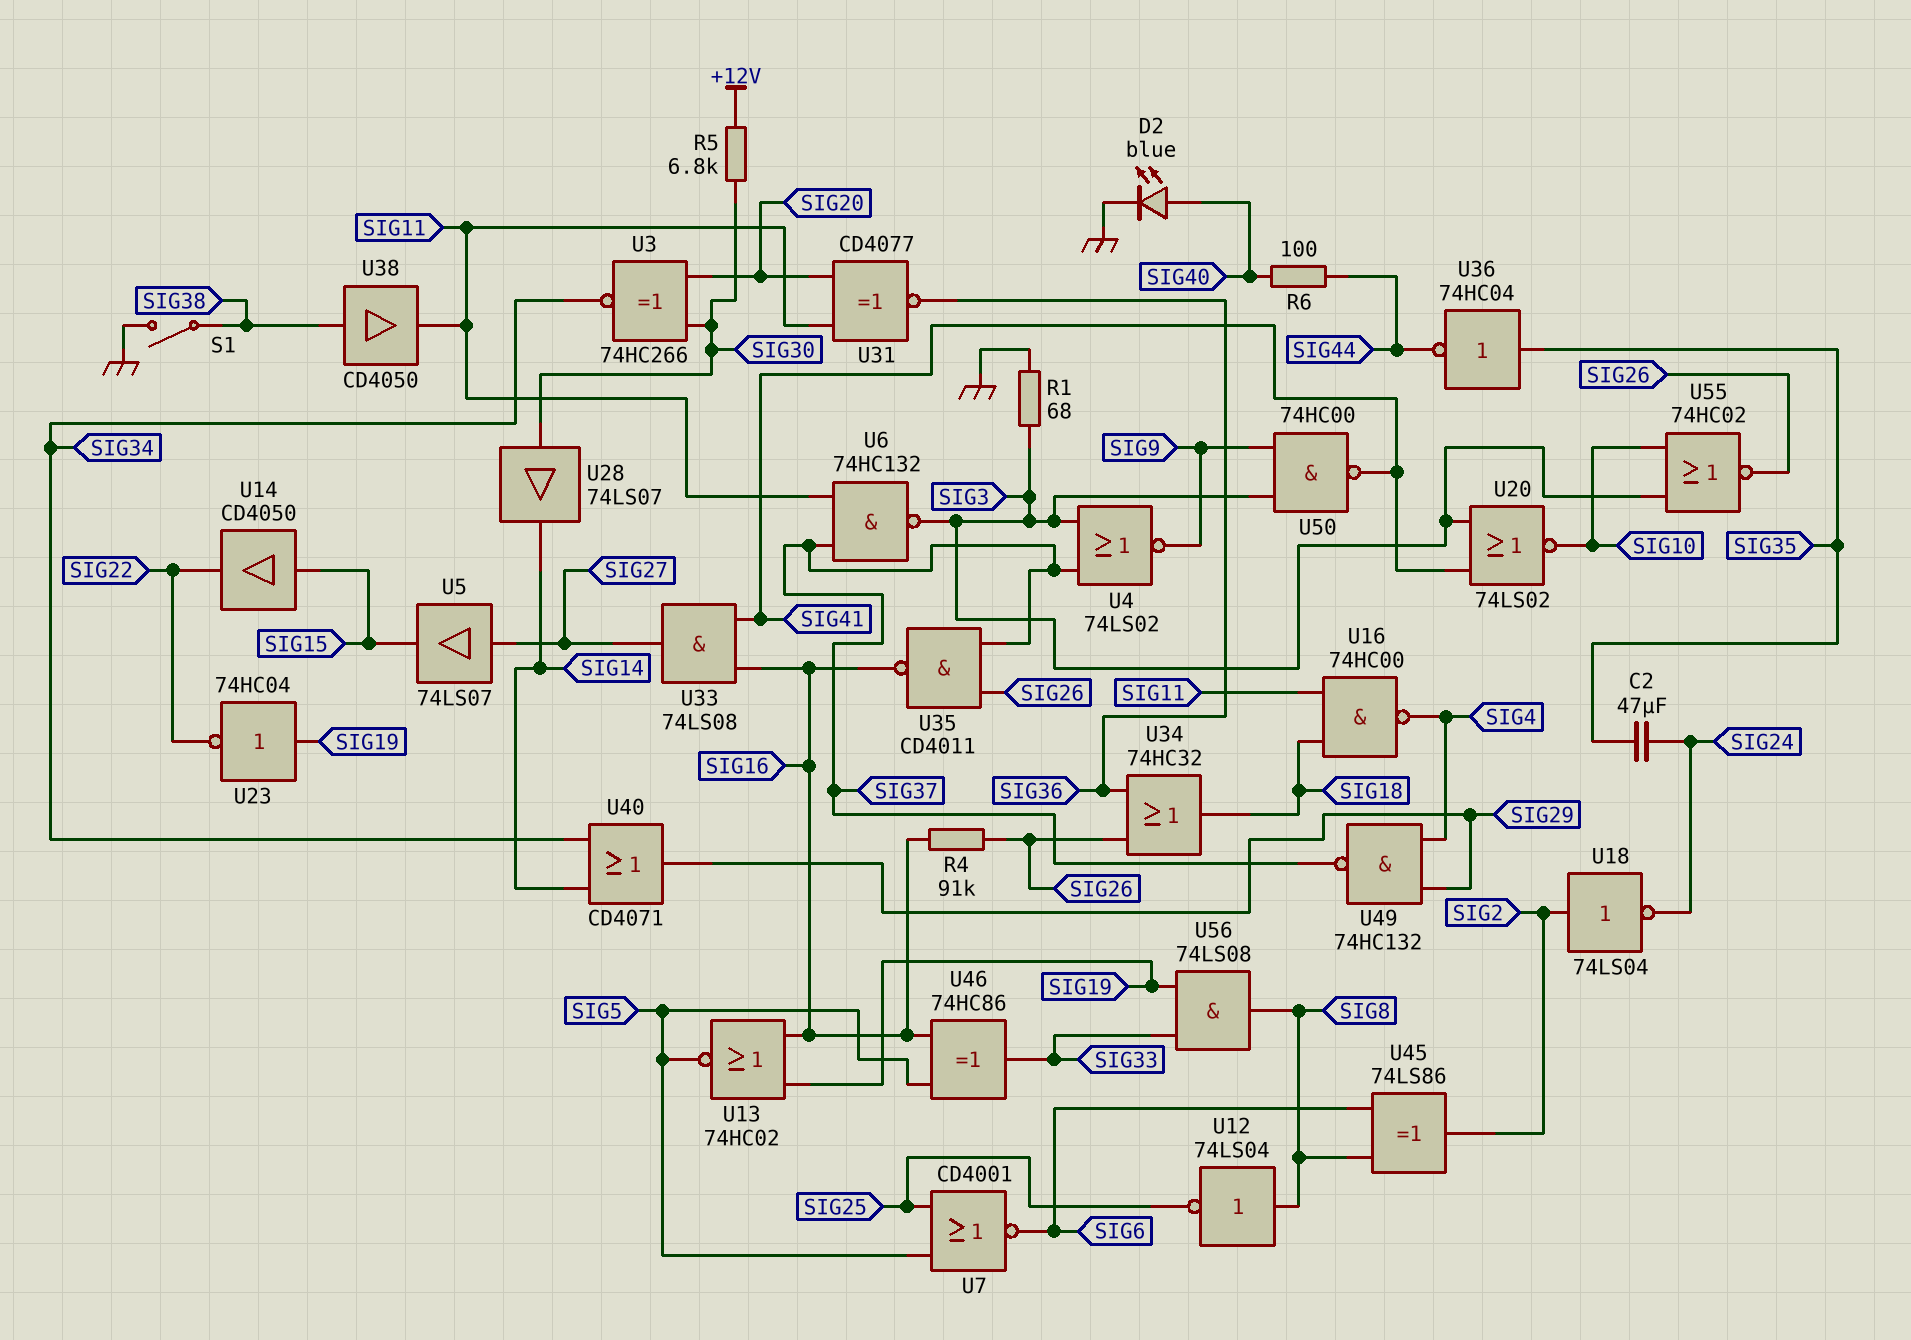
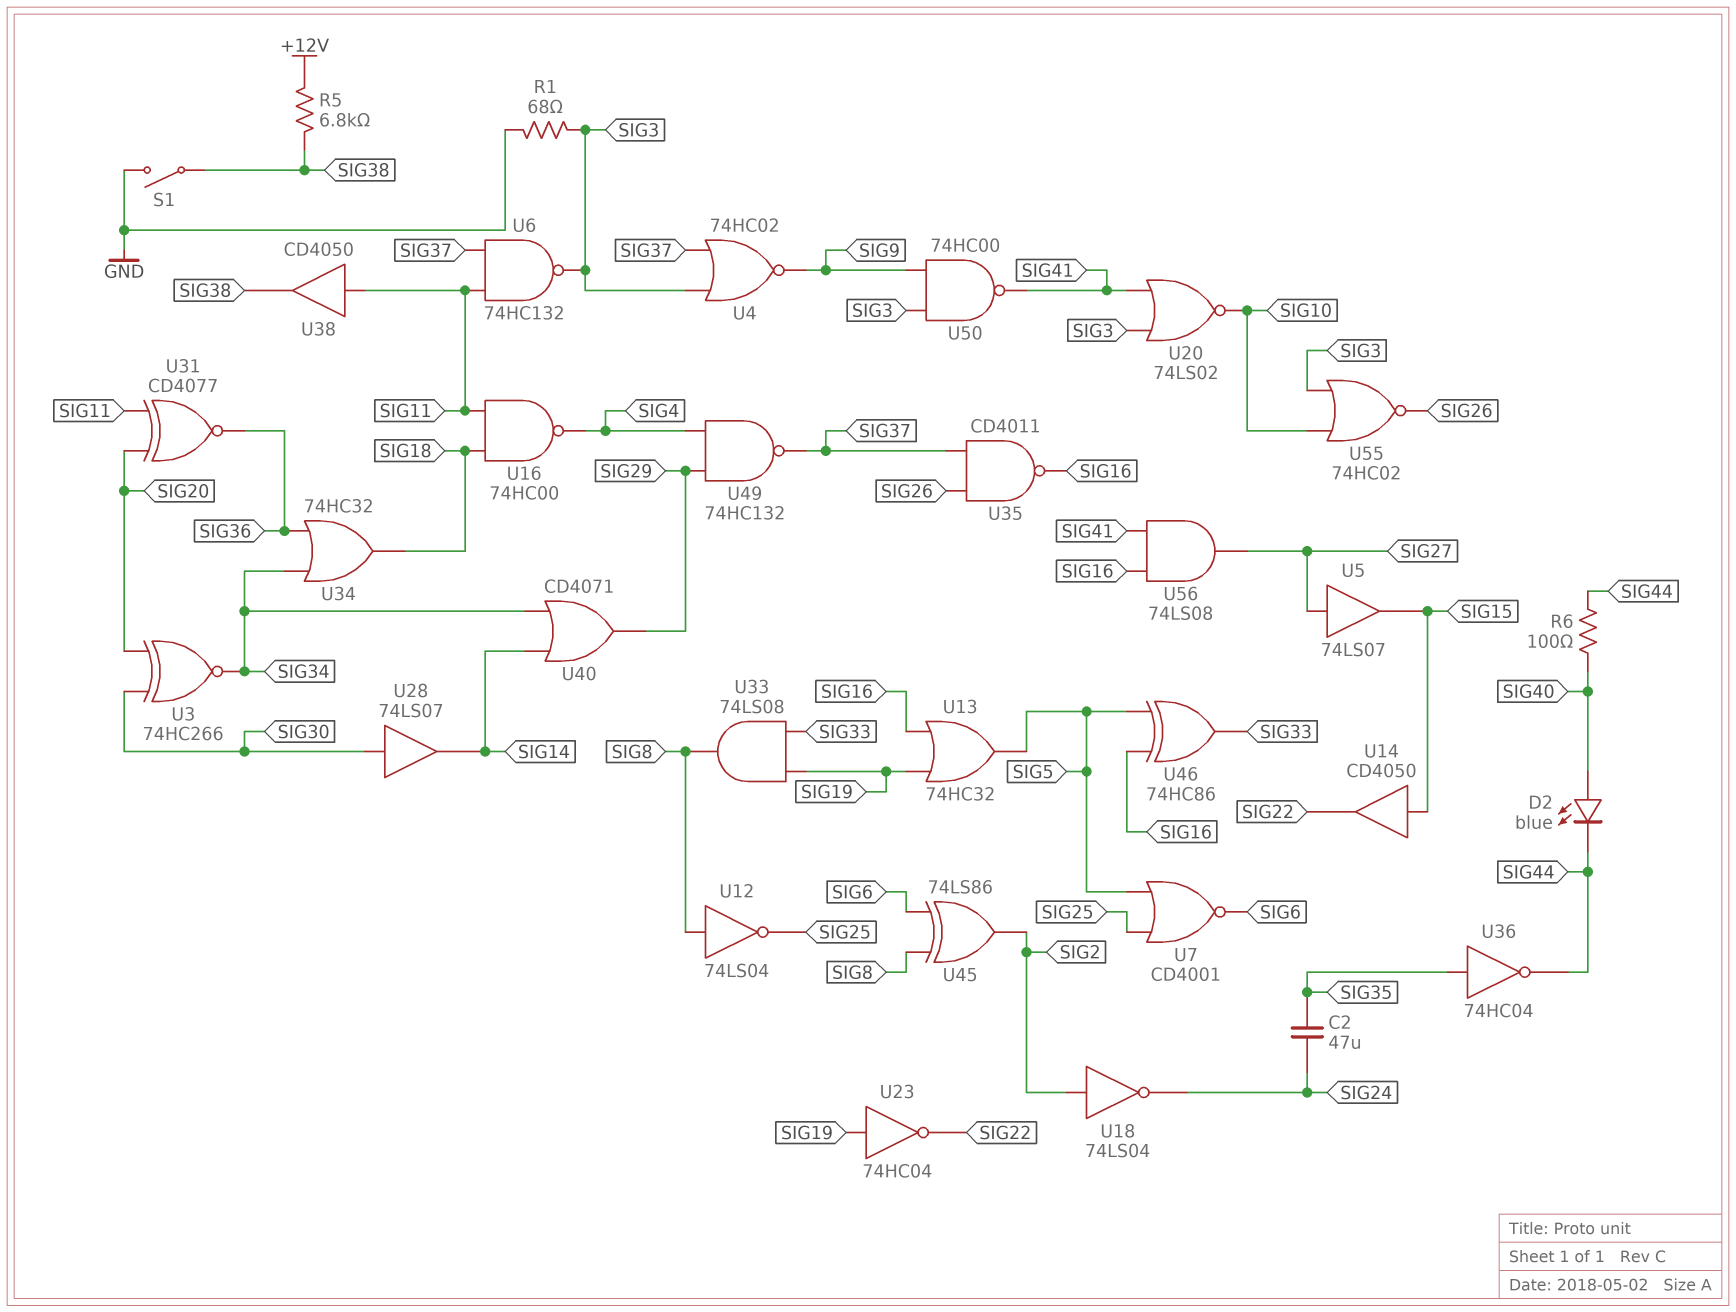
D2: LED blue (A SIG40, K GND) -> LED blue (A SIG40, K SIG44)
R4: 91k (SIG16, SIG26) -> none
R5: 6.8k (+12V, SIG30) -> 6.8k (+12V, SIG38)
U4: NOR 74LS02 (in SIG3, in SIG37, out SIG9) -> NOR 74HC02 (in SIG3, in SIG37, out SIG9)
U13: NOR 74HC02 (in SIG16, in SIG19, out SIG5) -> OR 74HC32 (in SIG16, in SIG19, out SIG5)
U33: AND 74LS08 (in SIG16, in SIG41, out SIG27) -> AND 74LS08 (in SIG19, in SIG33, out SIG8)
U34: OR 74HC32 (in SIG26, in SIG36, out SIG18) -> OR 74HC32 (in SIG34, in SIG36, out SIG18)
U38: buffer CD4050 (in SIG38, out SIG11) -> buffer CD4050 (in SIG11, out SIG38)
U56: AND 74LS08 (in SIG19, in SIG33, out SIG8) -> AND 74LS08 (in SIG16, in SIG41, out SIG27)

